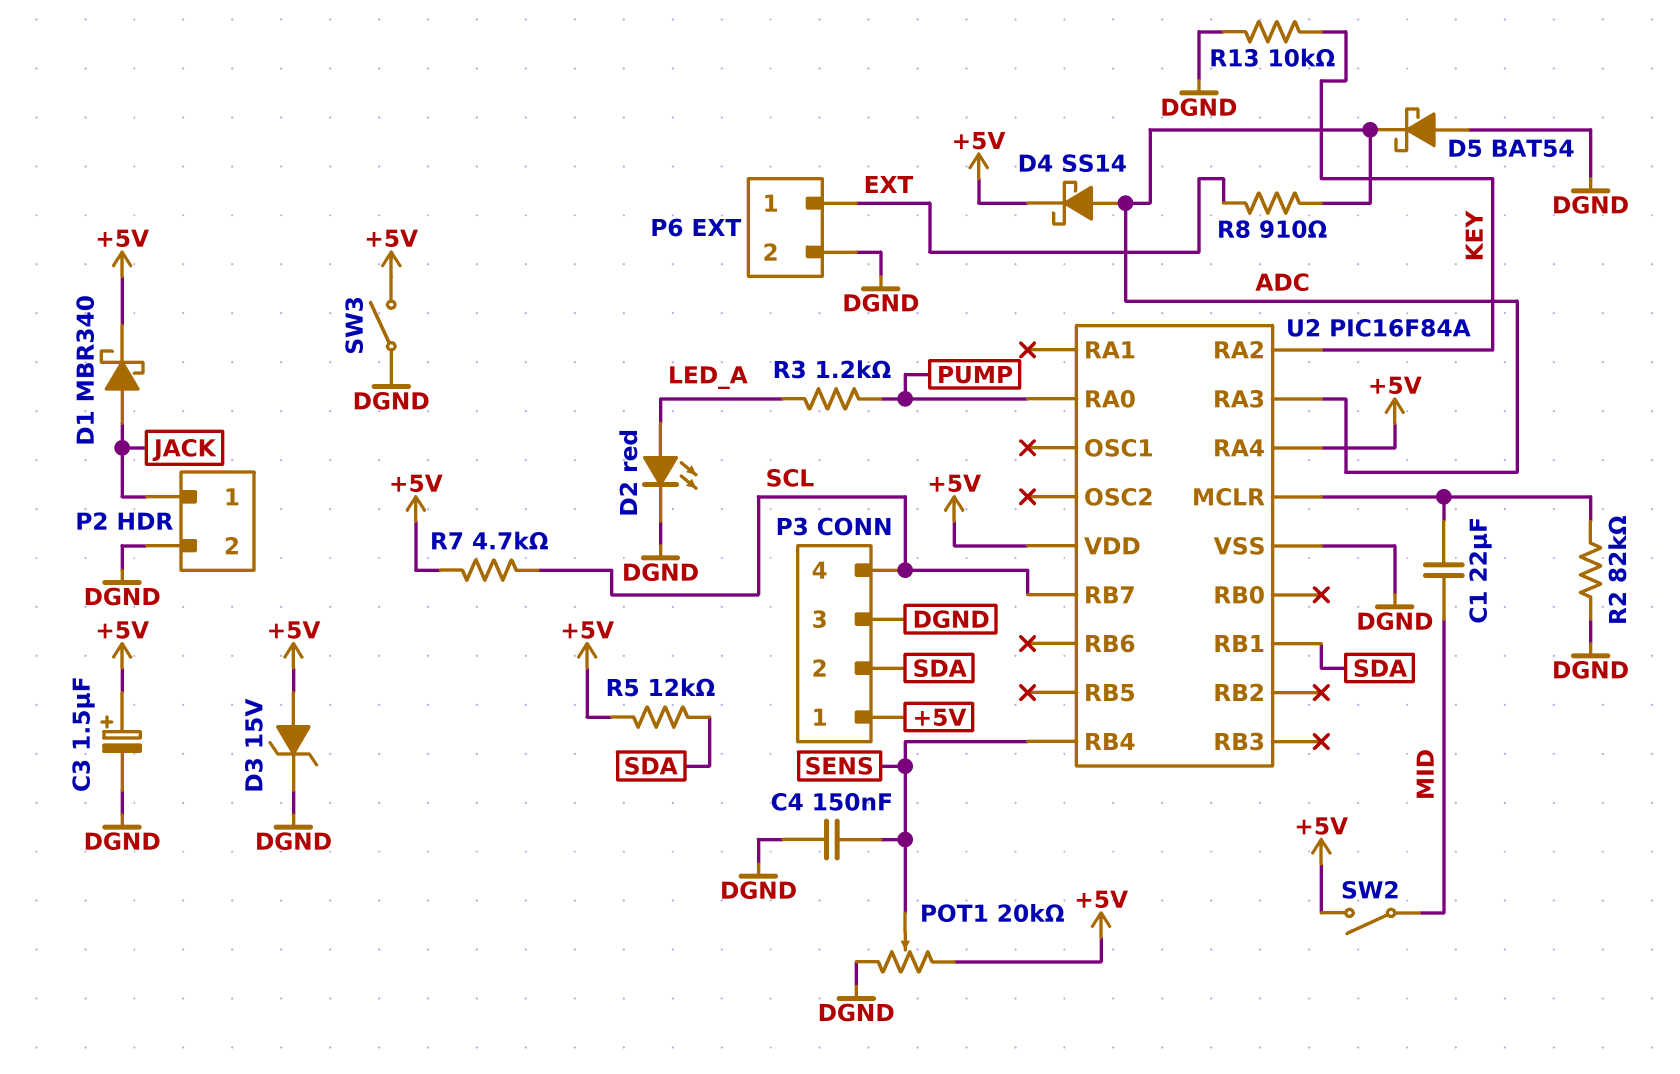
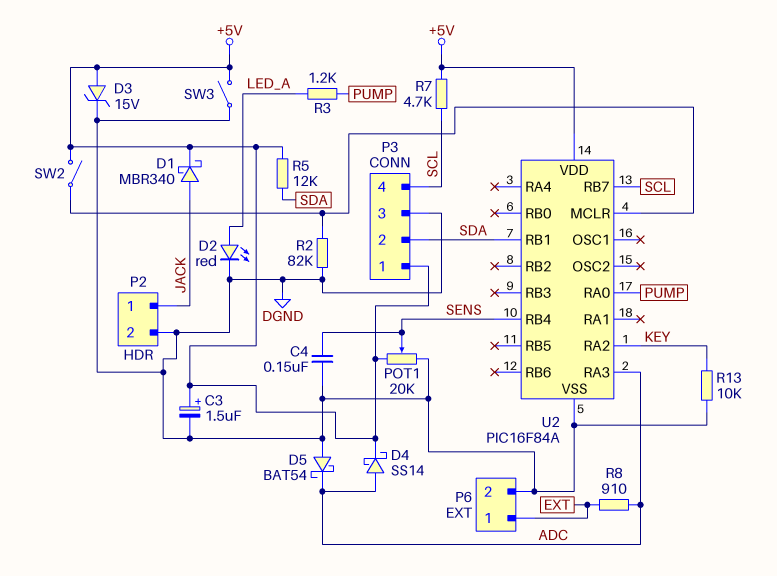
C1: 22uF (MID, U2/MCLR) -> none
SW2: switch (+5V, MID) -> switch (+5V, U2/MCLR)
U2 pin RA4: +5V -> none

